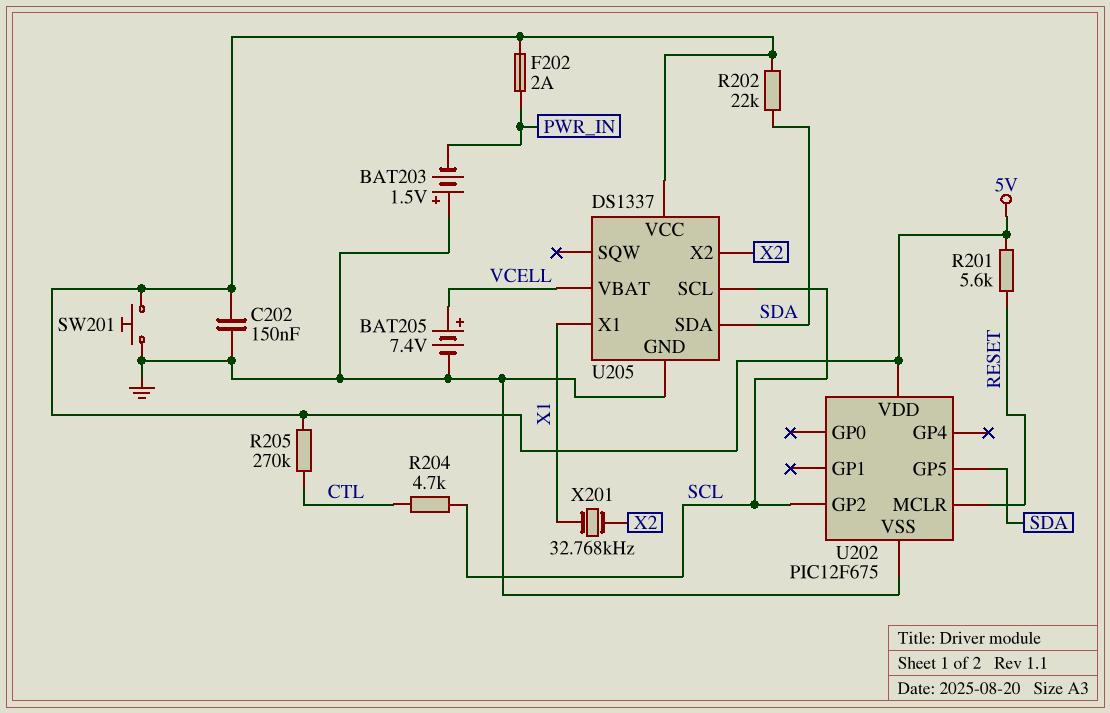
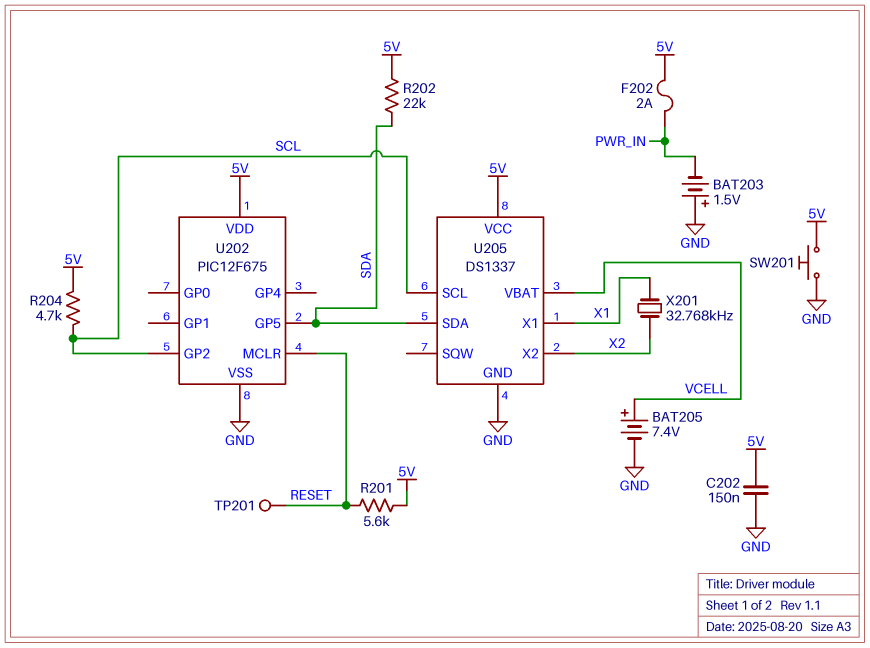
R204: 4.7k (CTL, SCL) -> 4.7k (5V, SCL)
R205: 270k (5V, CTL) -> none
TP201: none -> test point (RESET)

